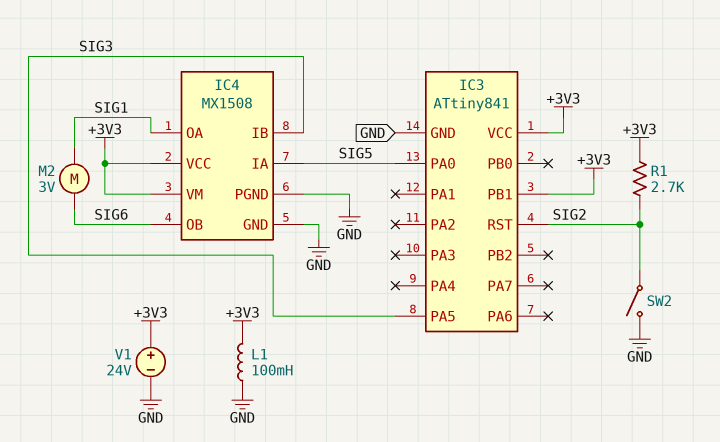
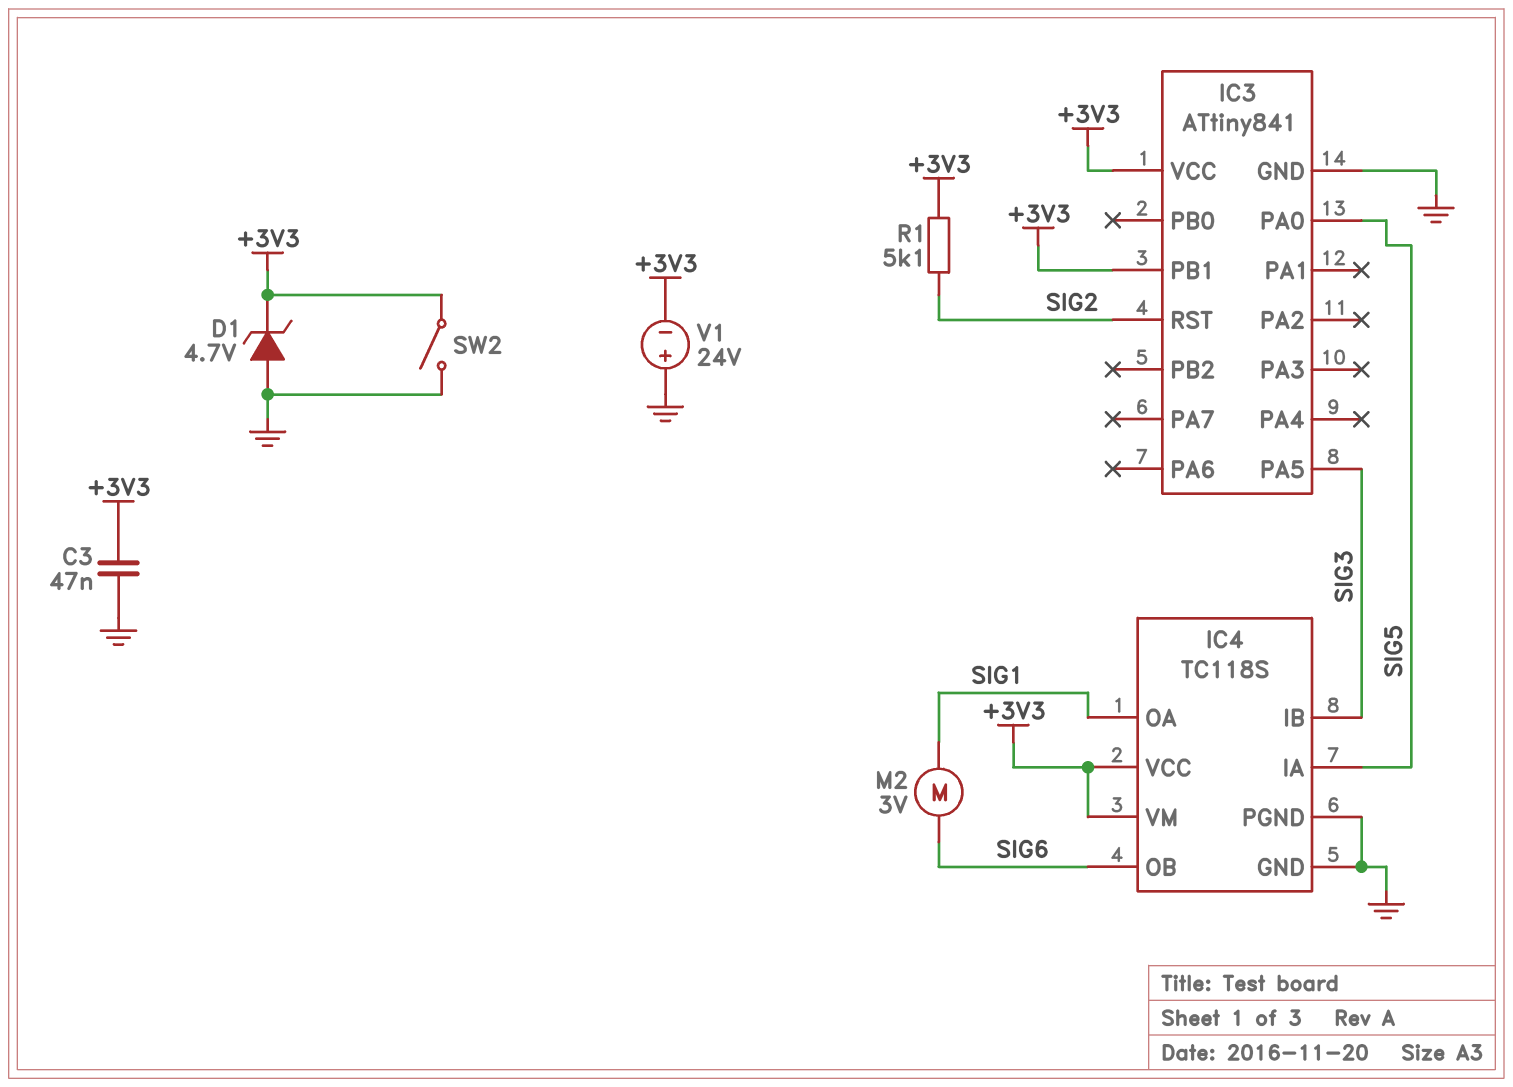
C3: none -> 47nF (+3V3, GND)
D1: none -> zener 4.7V (A GND, K +3V3)
IC4: MX1508 -> TC118S
L1: 100mH (+3V3, GND) -> none
R1: 2.7k (+3V3, SIG2) -> 5.1k (+3V3, SIG2)
SW2: switch (GND, SIG2) -> switch (+3V3, GND)
V1: 24V (plus +3V3, minus GND) -> 24V (plus GND, minus +3V3)

